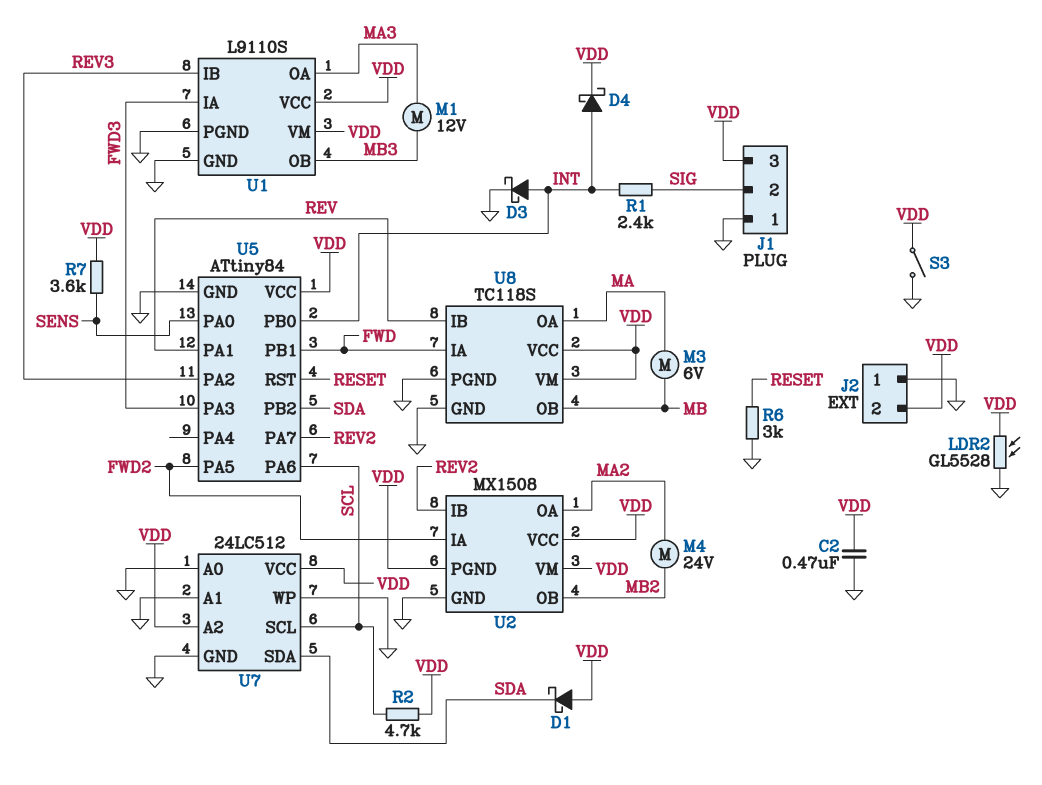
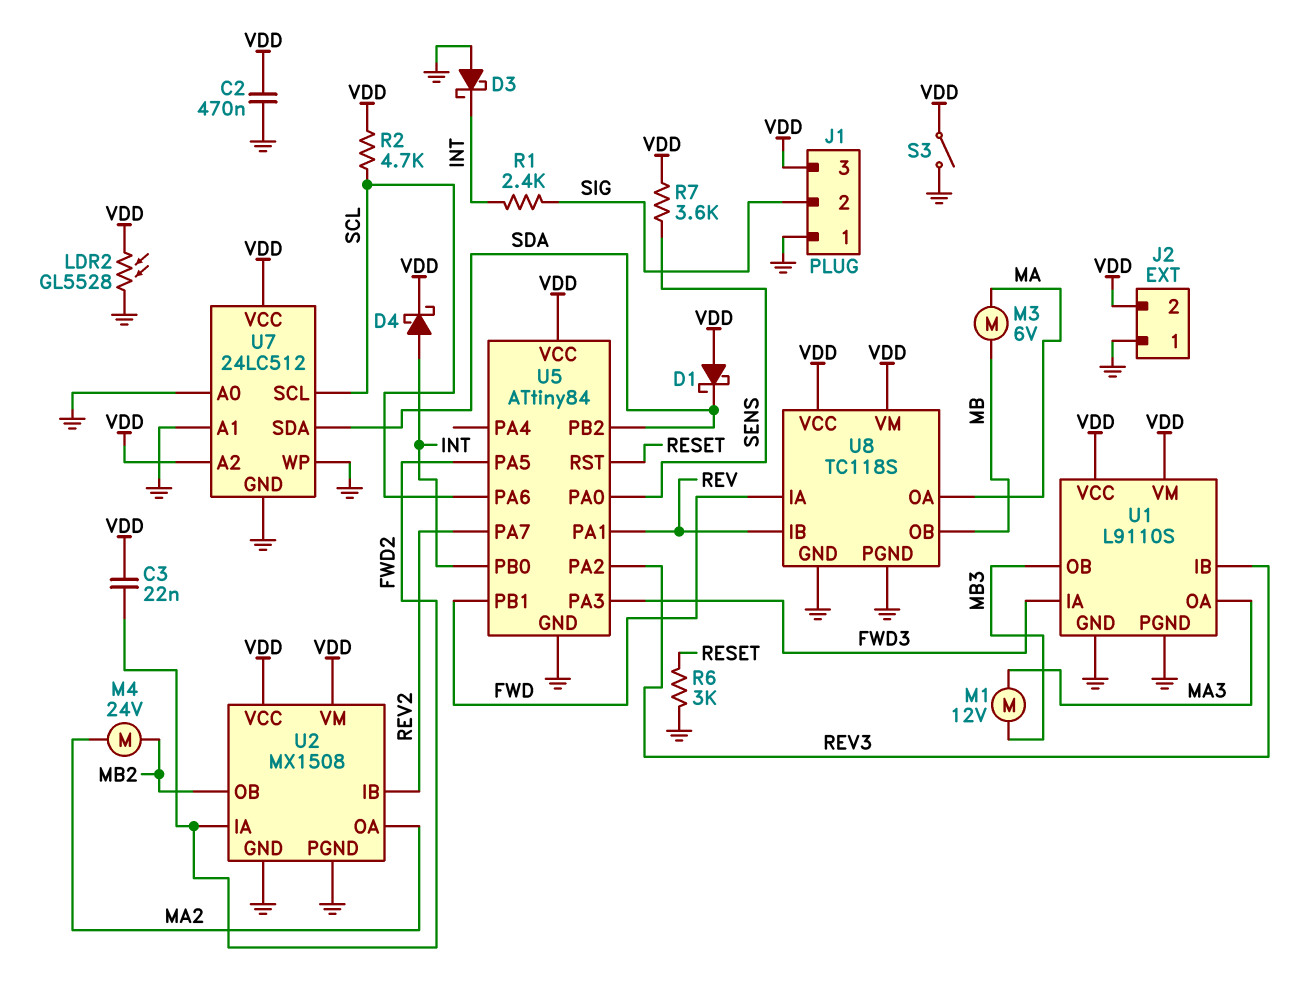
C3: none -> 22nF (FWD2, VDD)
D3: schottky (A INT, K GND) -> schottky (A GND, K INT)
U2 pin PGND: VDD -> GND

